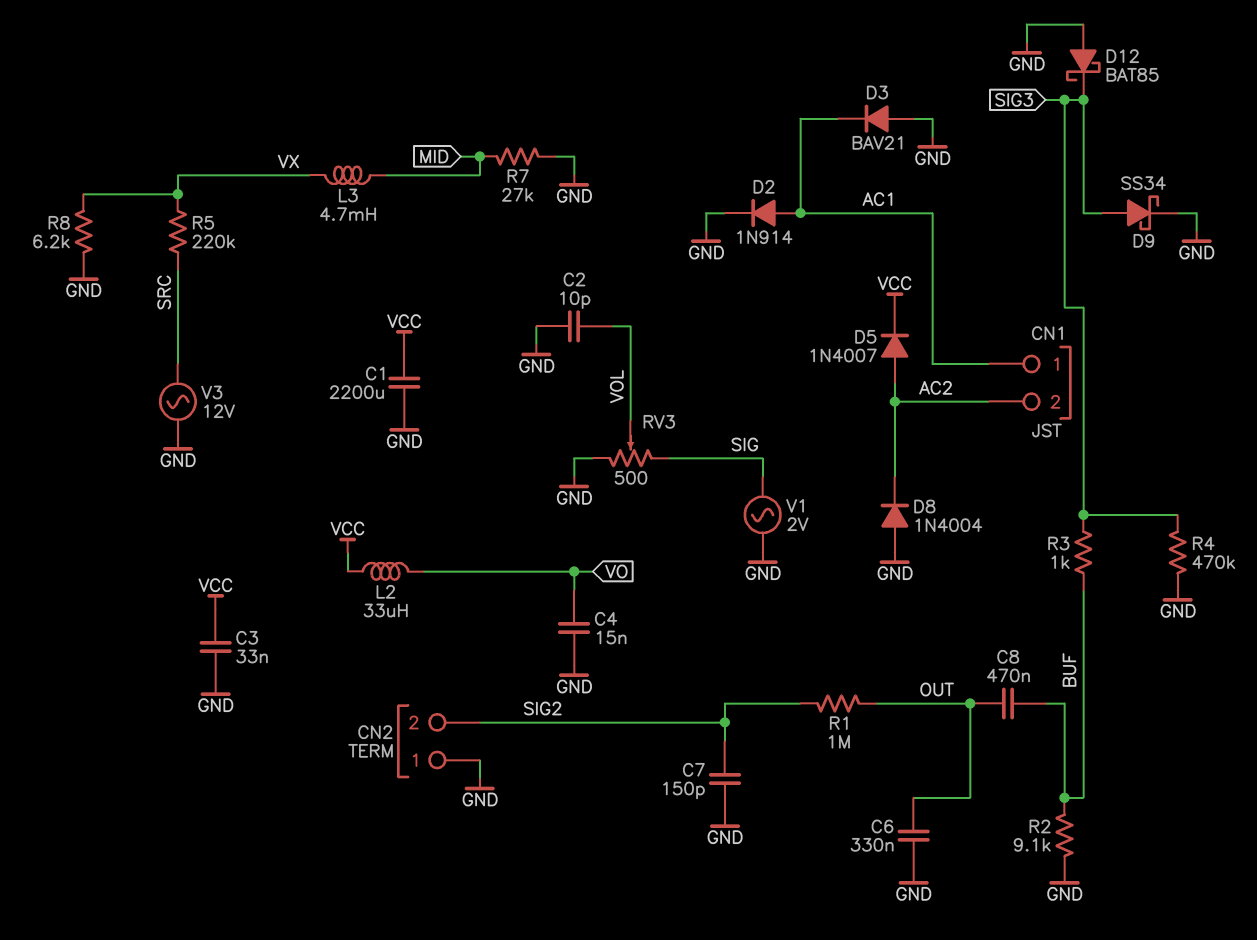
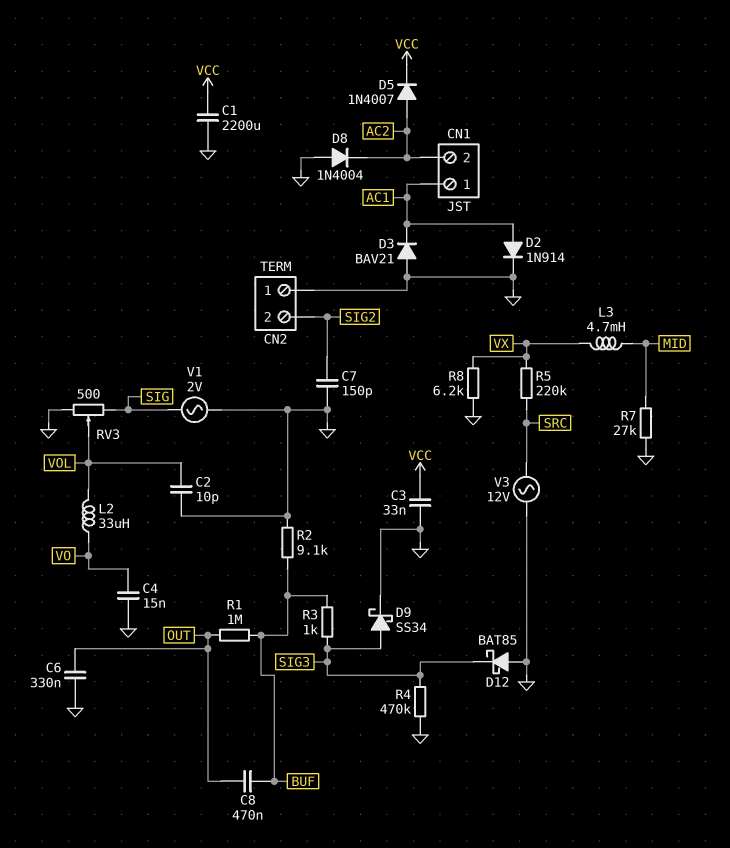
L2: 33uH (VCC, VO) -> 33uH (VO, VOL)
R1: 1M (OUT, SIG2) -> 1M (BUF, OUT)

